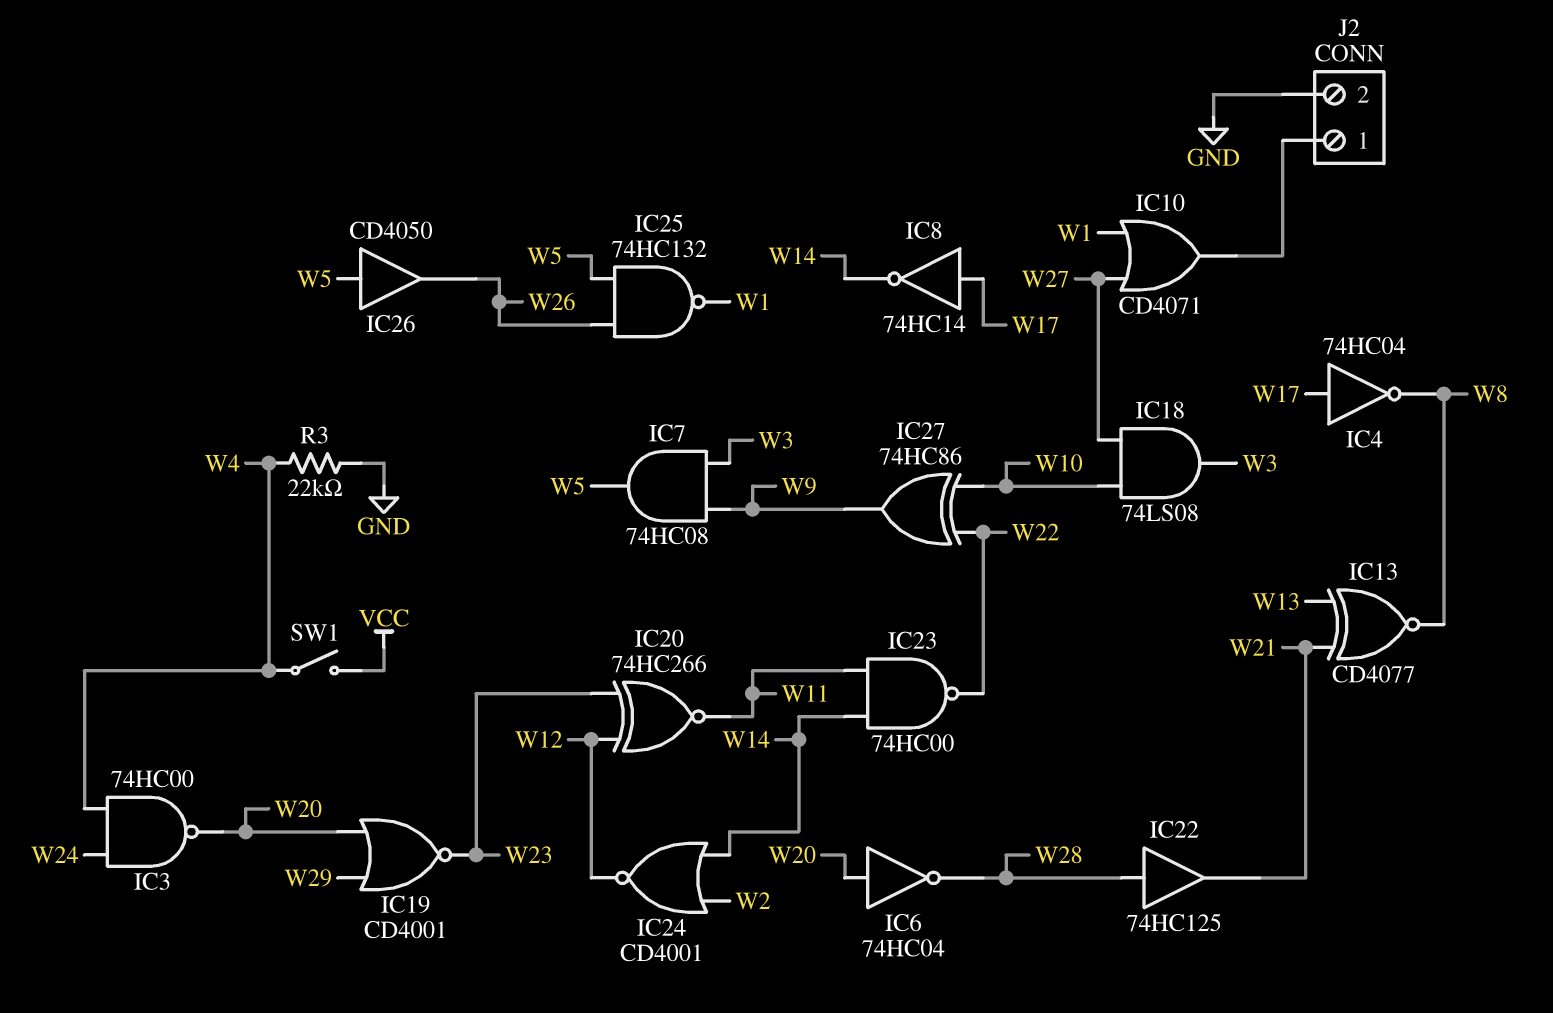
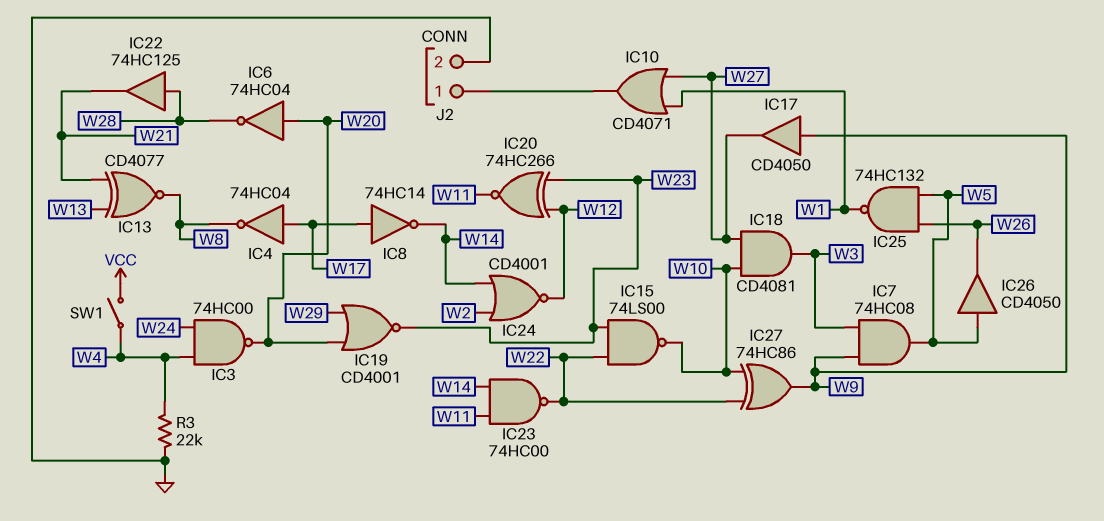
IC15: none -> NAND 74LS00 (in W22, in W23, out W10)
IC17: none -> buffer CD4050 (in W9, out W27)
IC18: AND 74LS08 (in W10, in W27, out W3) -> AND CD4081 (in W10, in W27, out W3)

